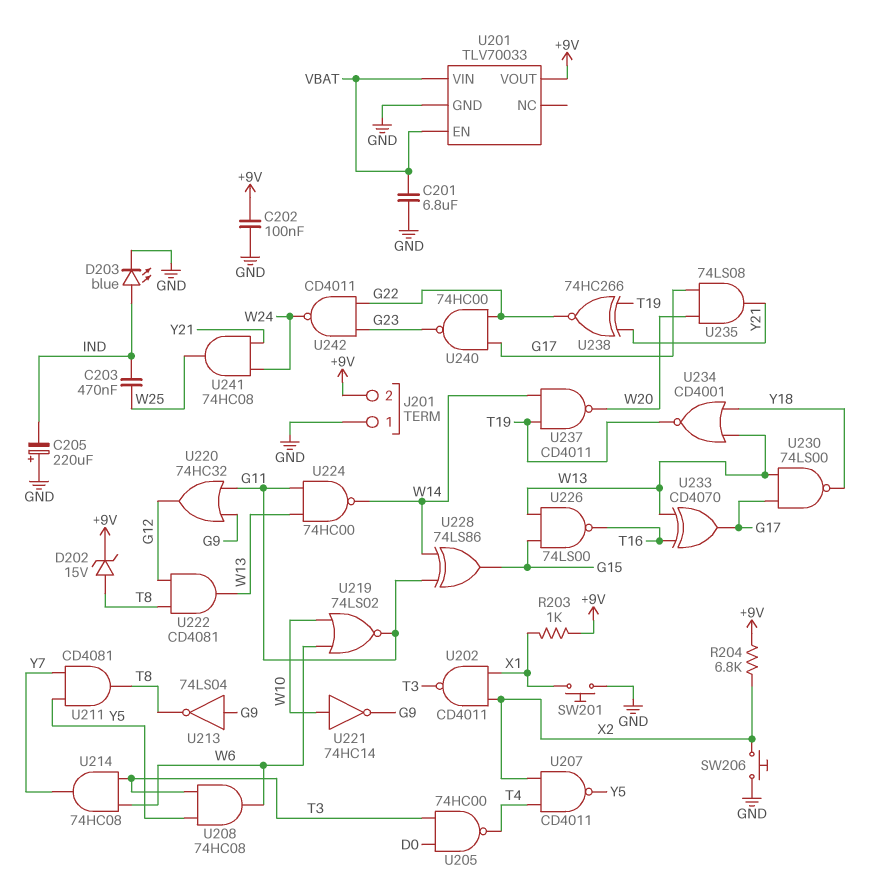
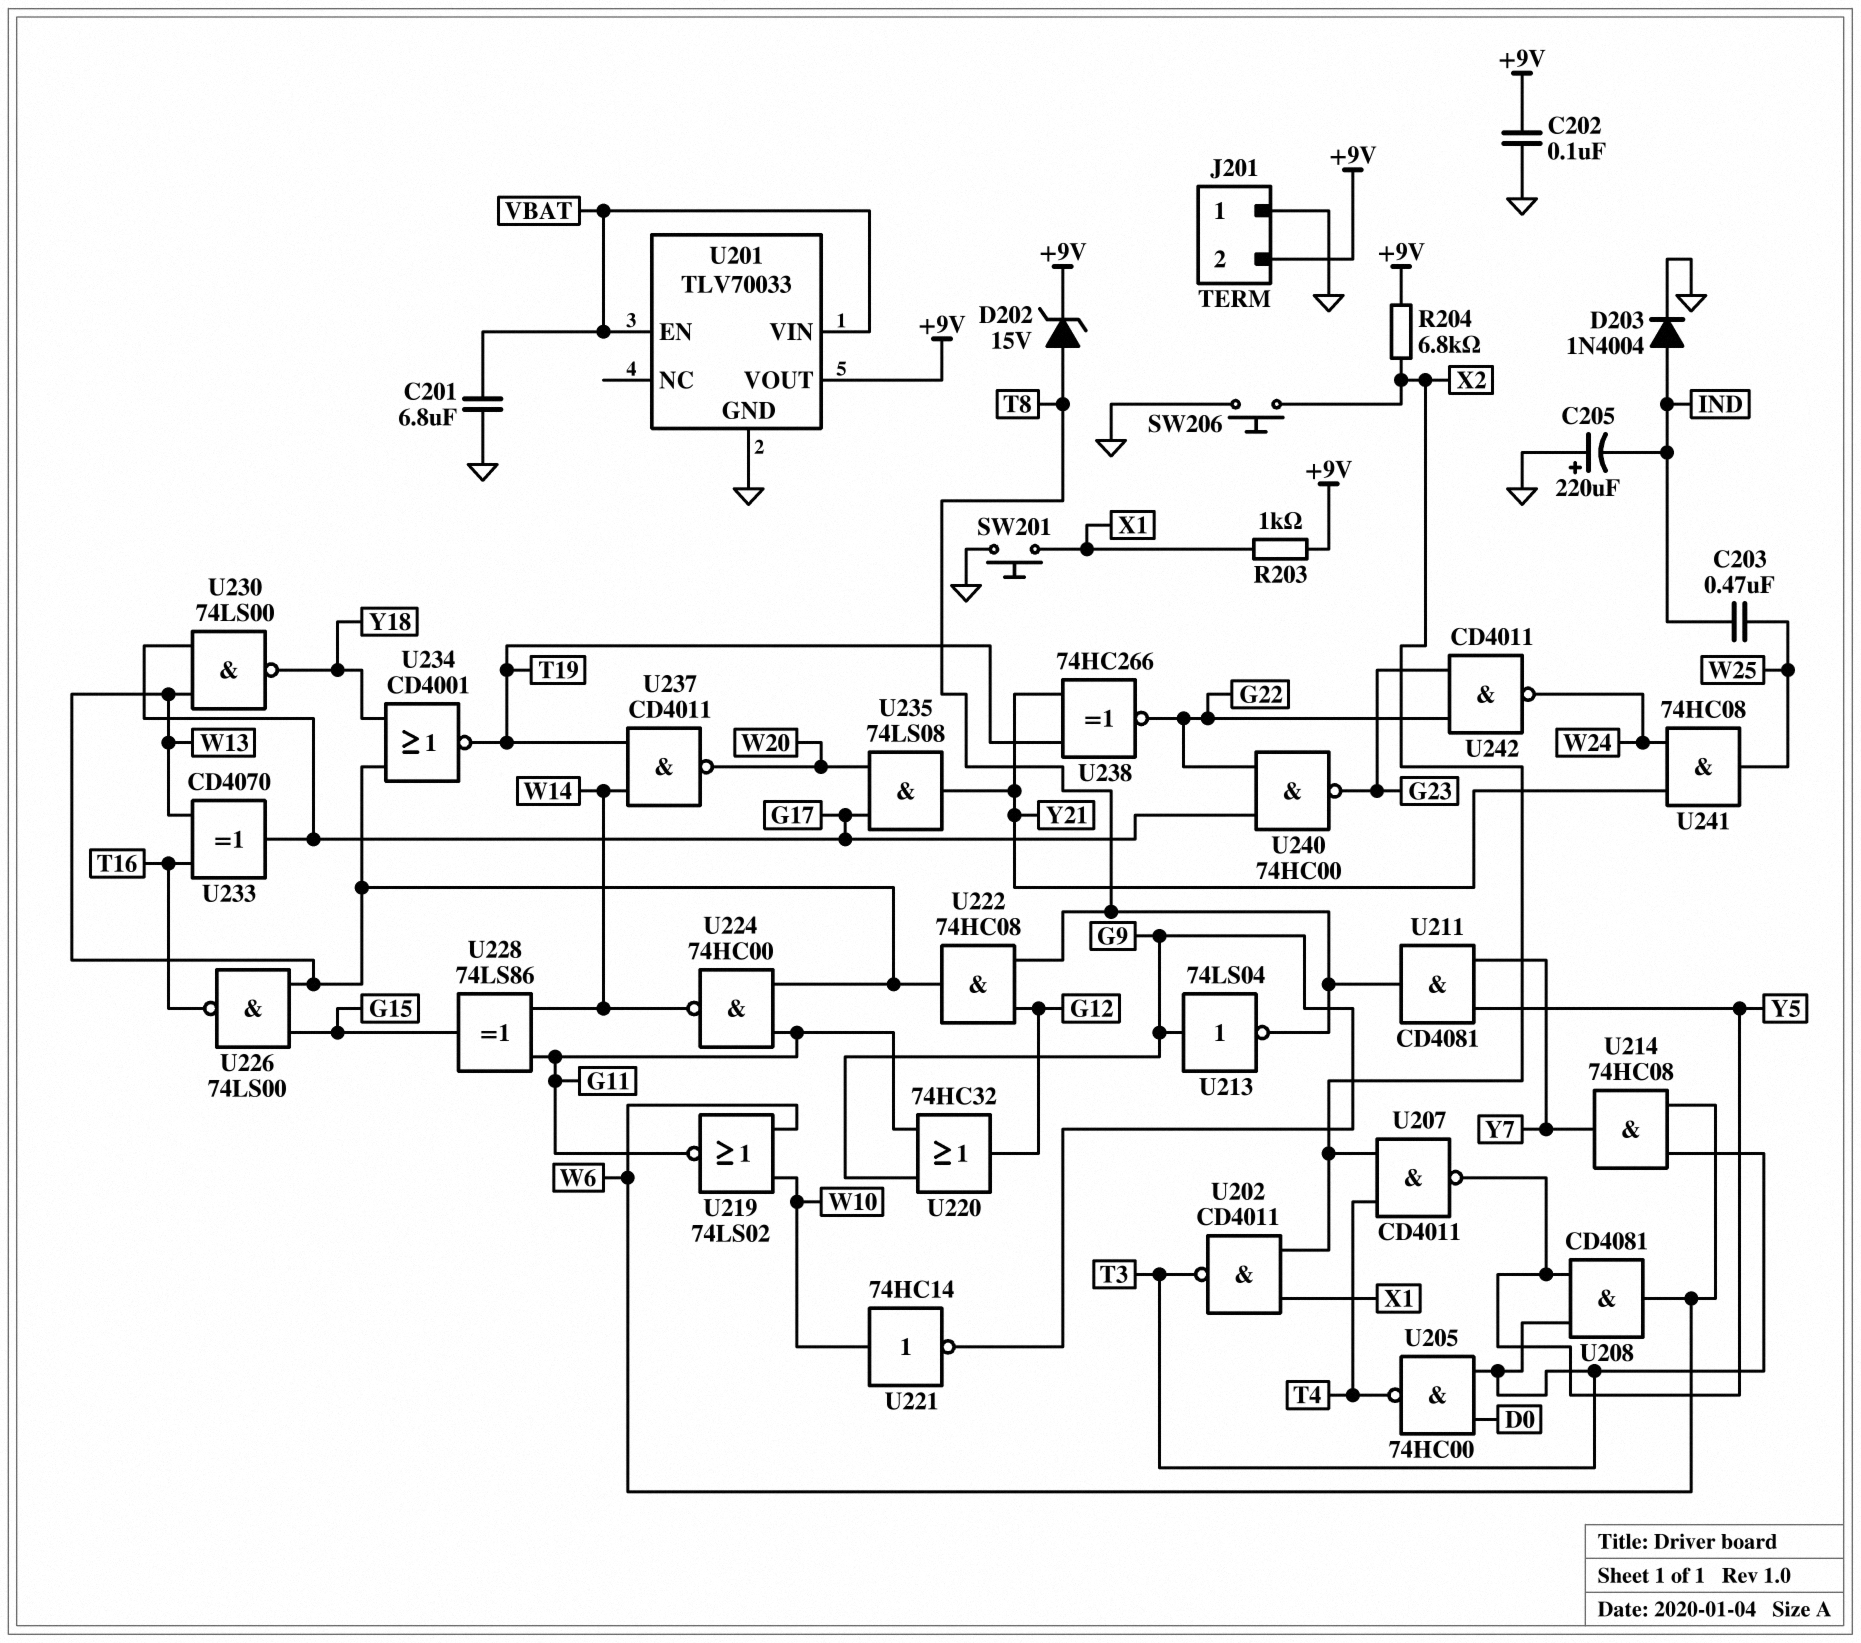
D203: LED blue (A IND, K GND) -> diode 1N4004 (A IND, K GND)
U208: AND 74HC08 (in T3, in Y5, out W6) -> AND CD4081 (in T3, in Y5, out W6)
U222: AND CD4081 (in G12, in T8, out W13) -> AND 74HC08 (in G12, in T8, out W13)

